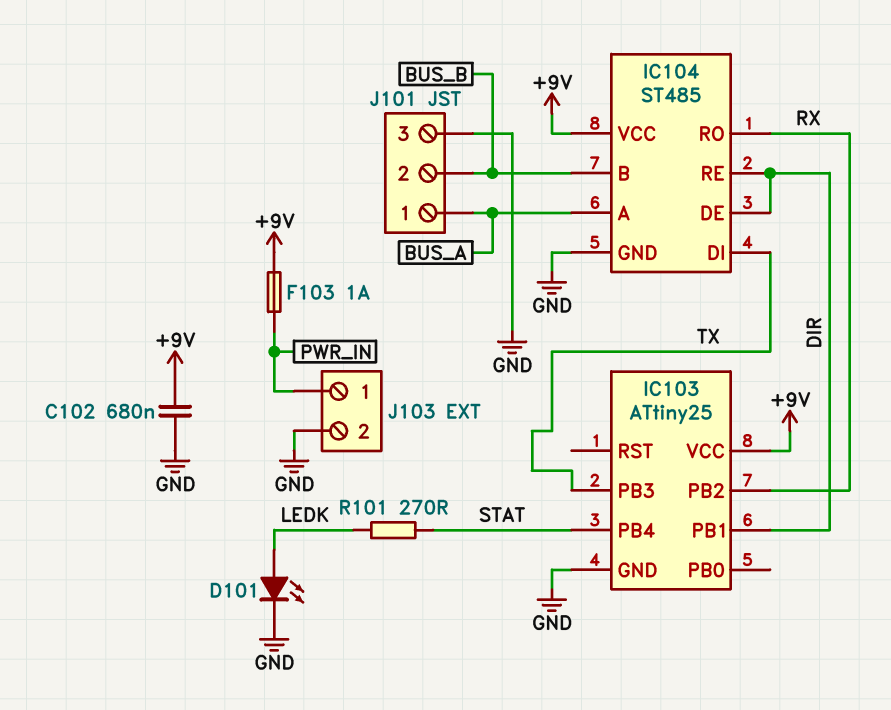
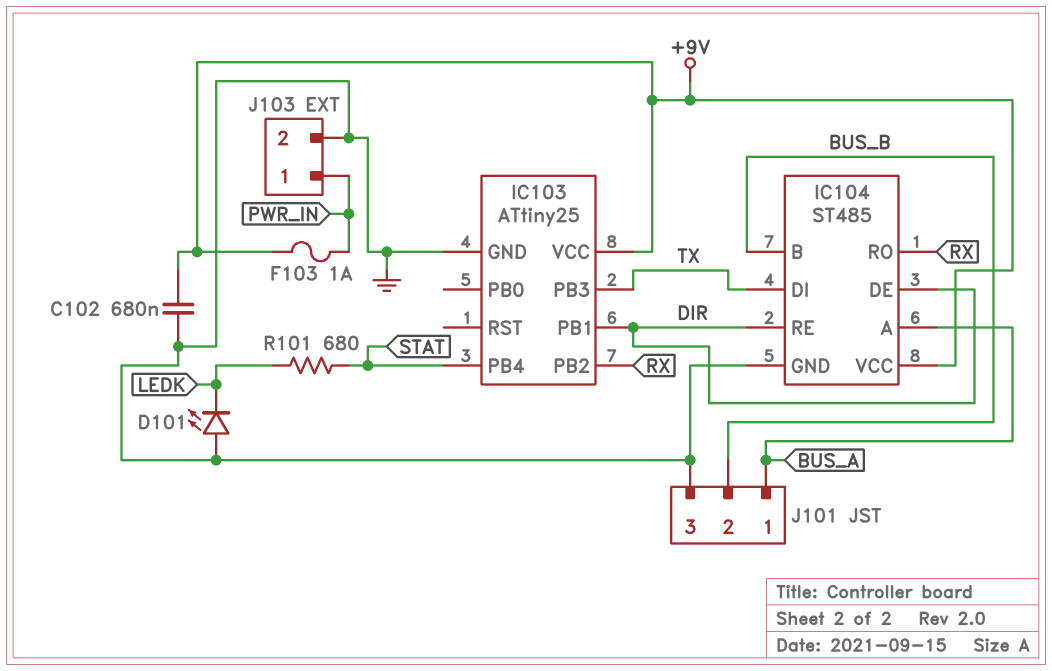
D101: LED (A LEDK, K GND) -> LED (A GND, K LEDK)
R101: 270 (LEDK, STAT) -> 680 (LEDK, STAT)

